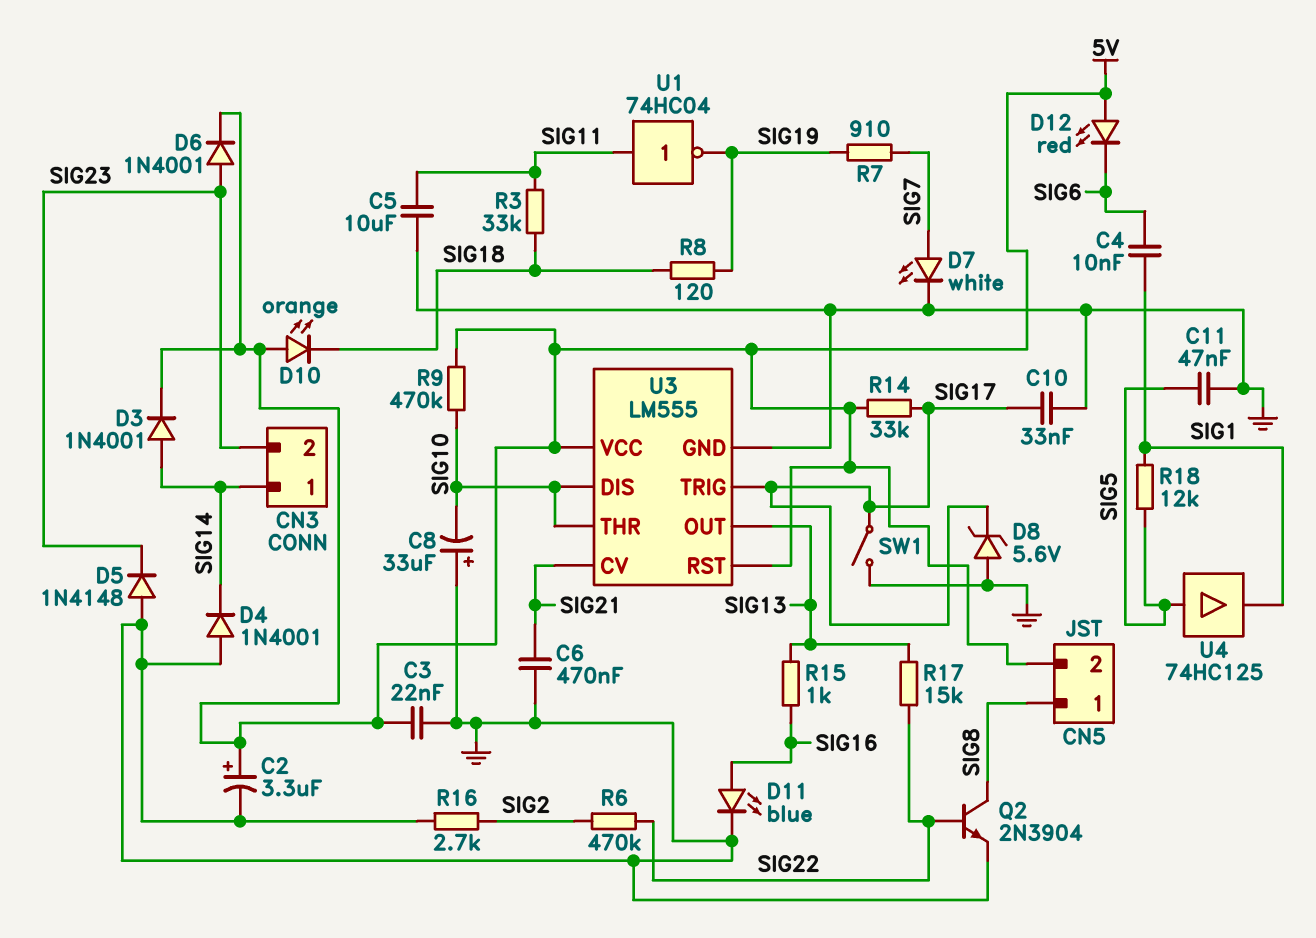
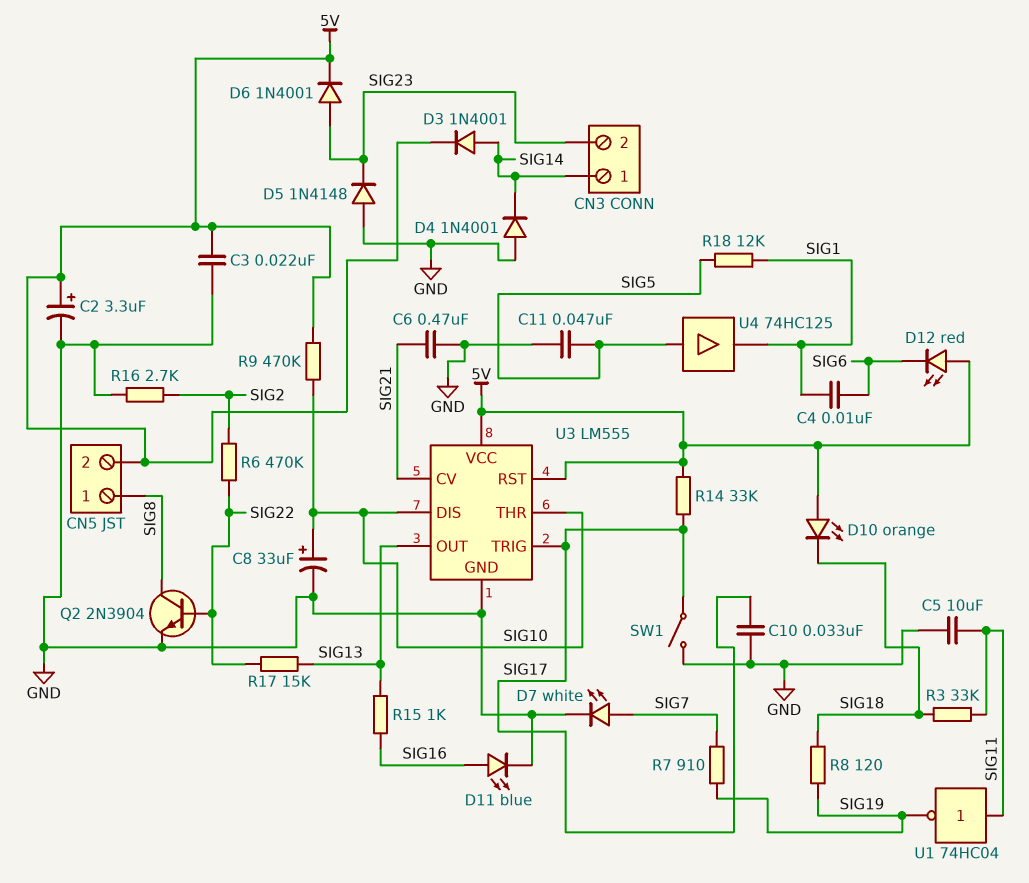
C8: 33uF (plus GND, minus SIG10) -> 33uF (plus SIG10, minus GND)
D8: zener 5.6V (A GND, K SIG17) -> none

